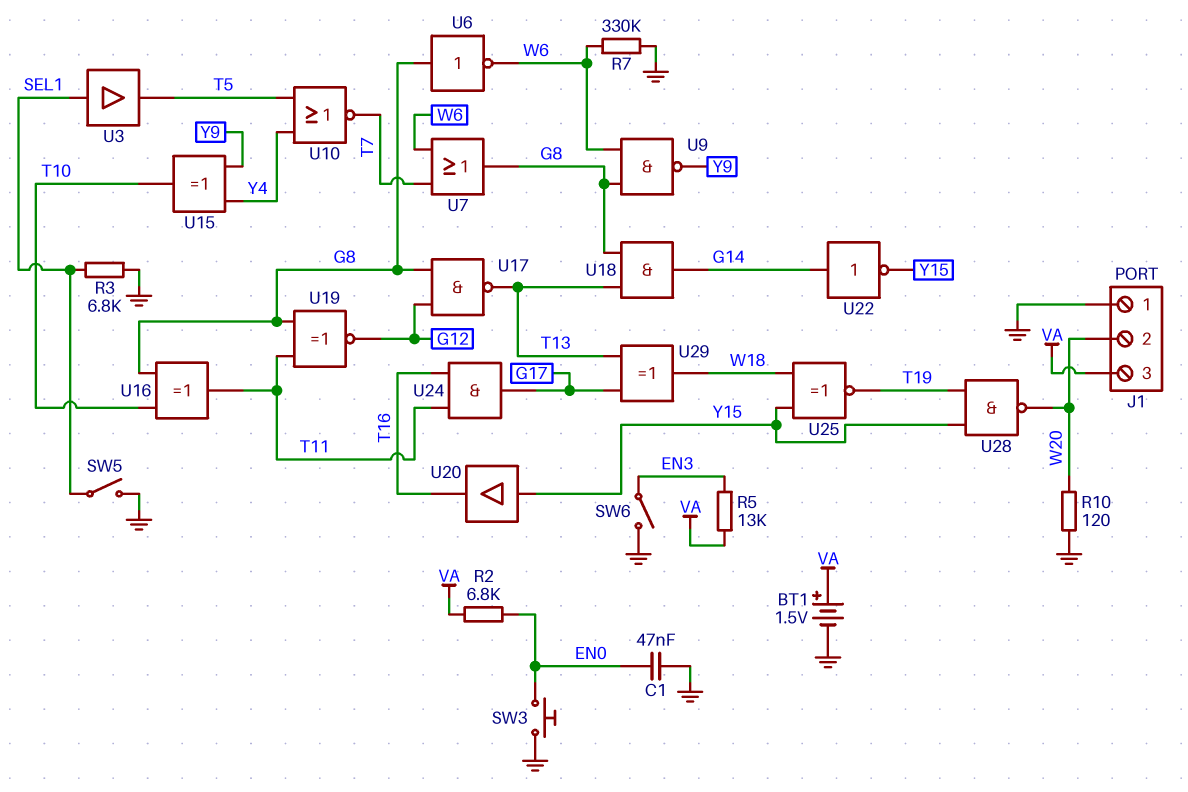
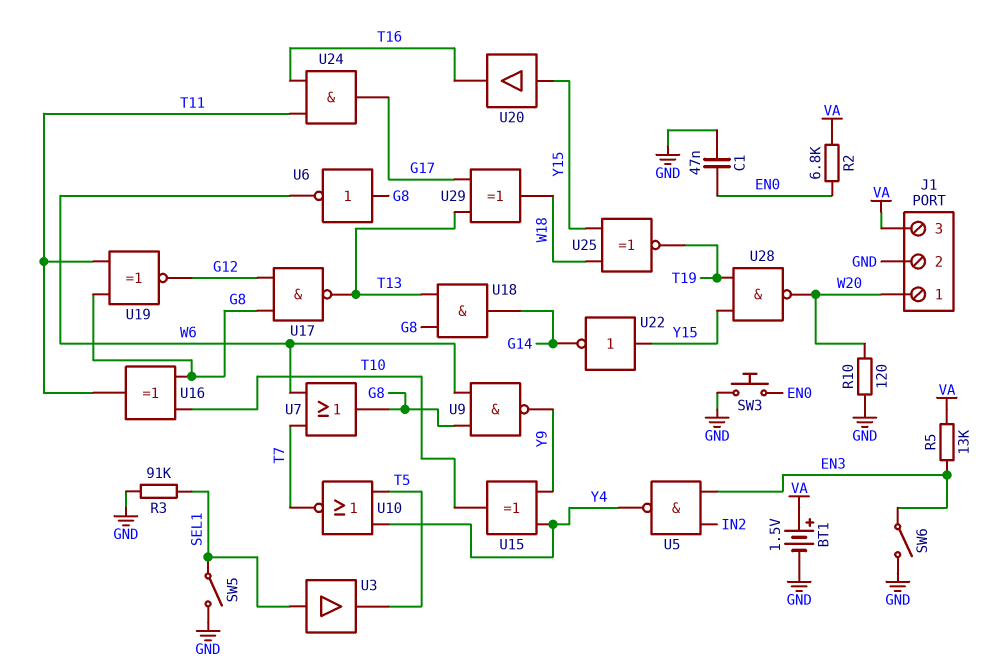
J1 pin 1: GND -> W20
J1 pin 2: W20 -> GND
R3: 6.8k (GND, SEL1) -> 91k (GND, SEL1)
R7: 330k (GND, W6) -> none
U5: none -> NAND (in EN3, in IN2, out Y4)
U22: NOT (in G14, out Y15) -> NOT (in Y15, out G14)

